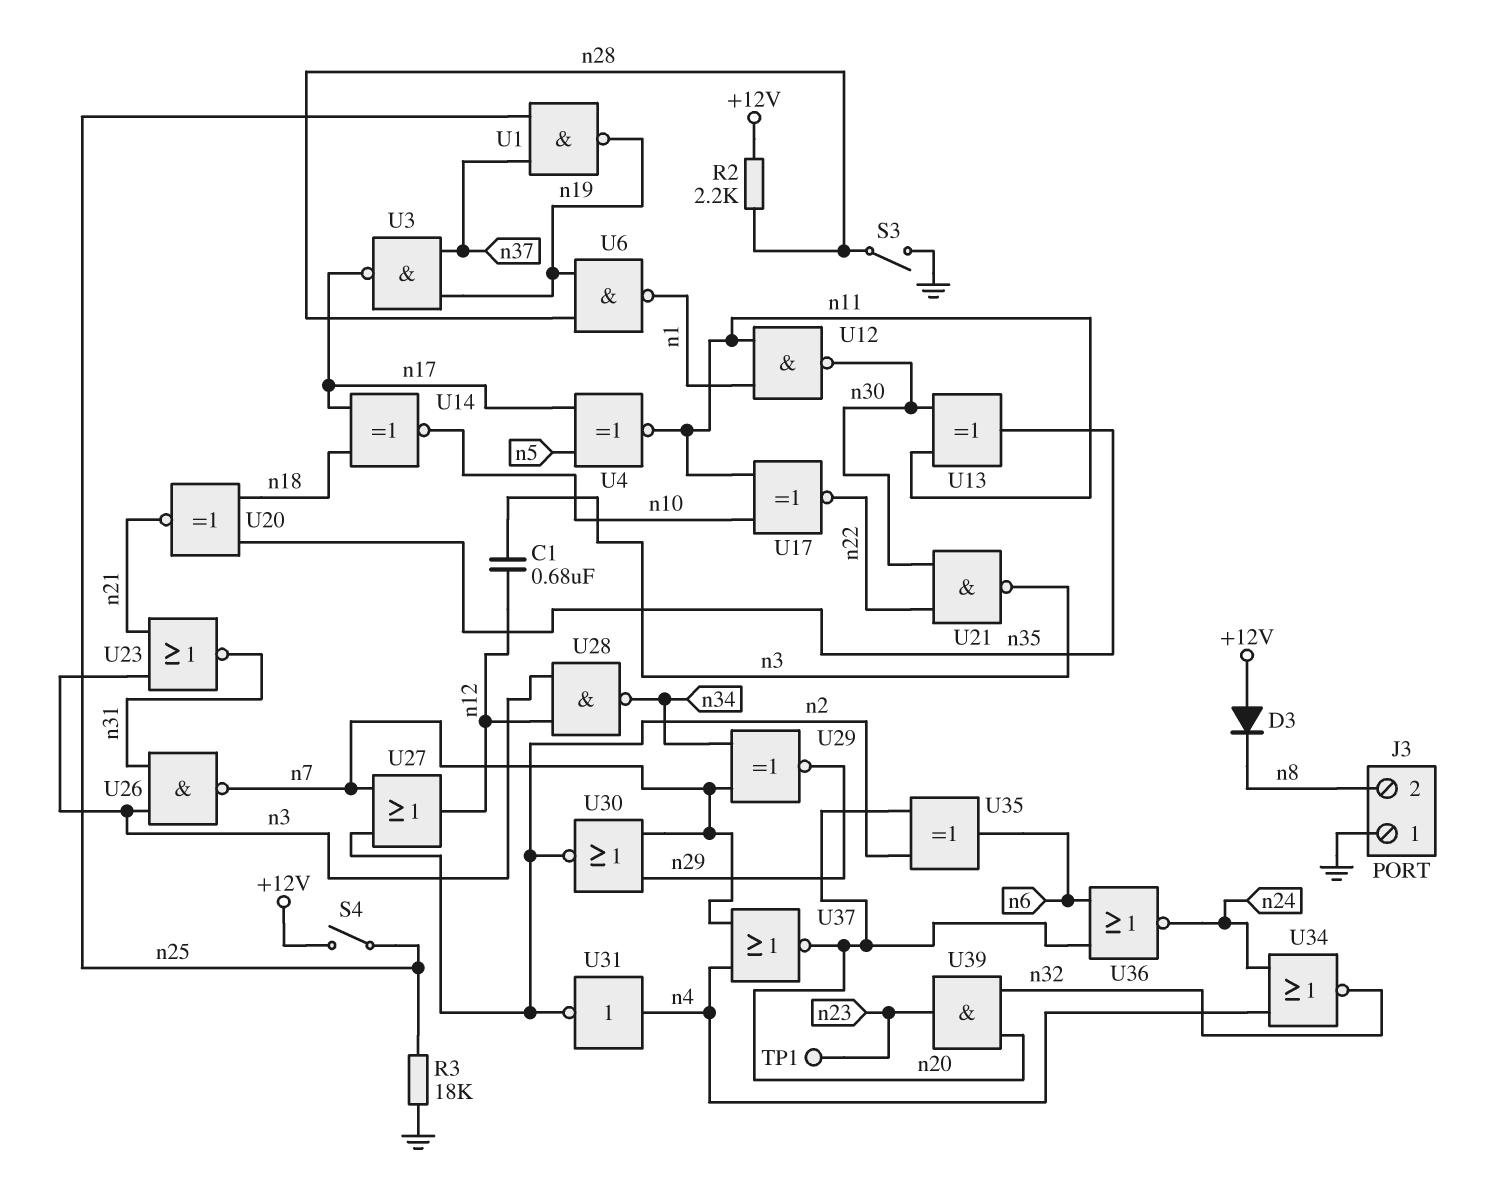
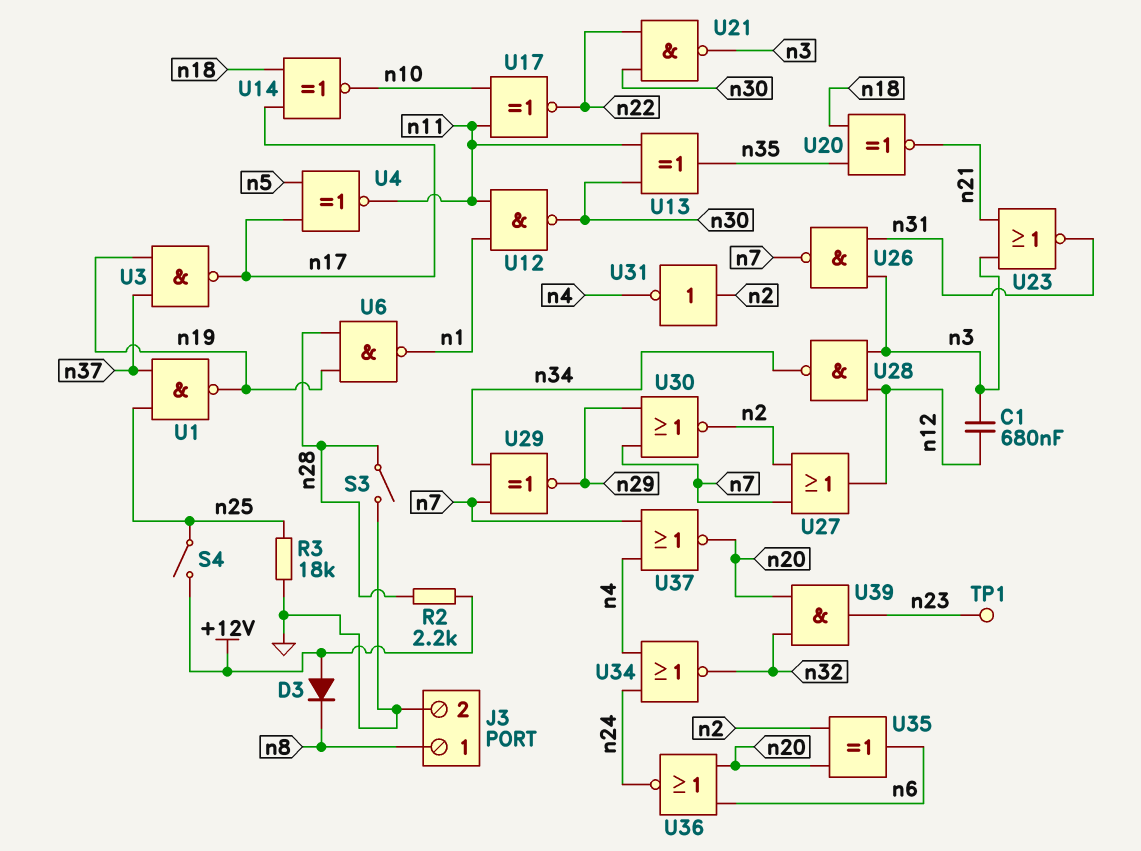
J3 pin 1: GND -> n8
J3 pin 2: n8 -> GND
U31: NOT (in n4, out n2) -> NOT (in n2, out n4)

